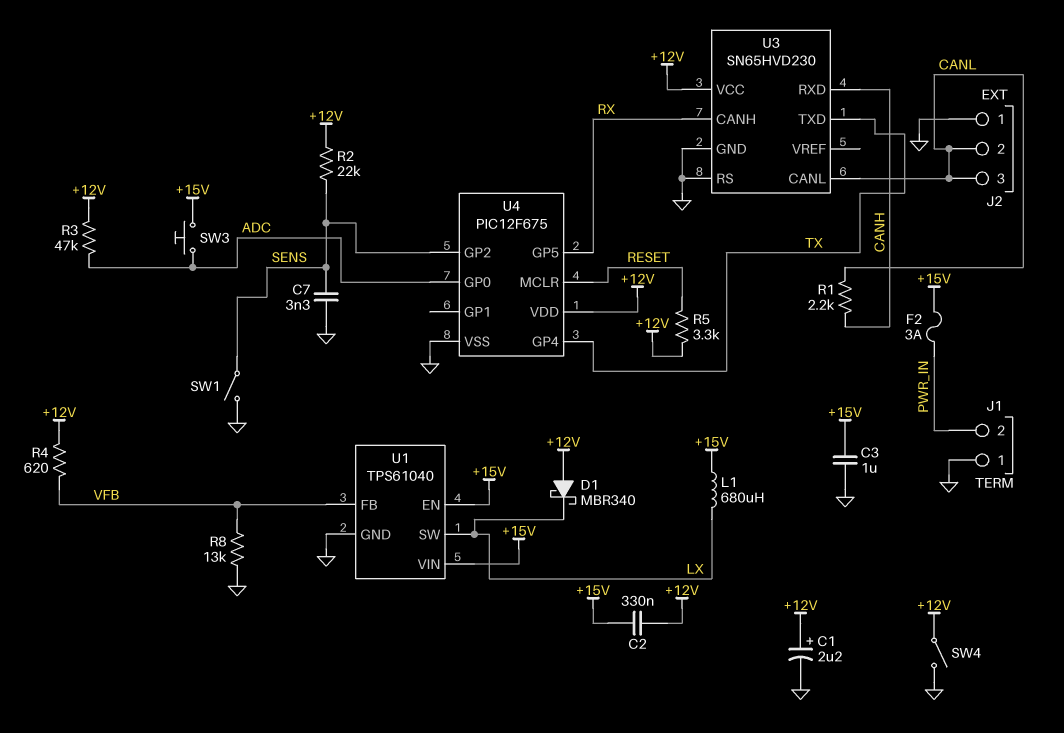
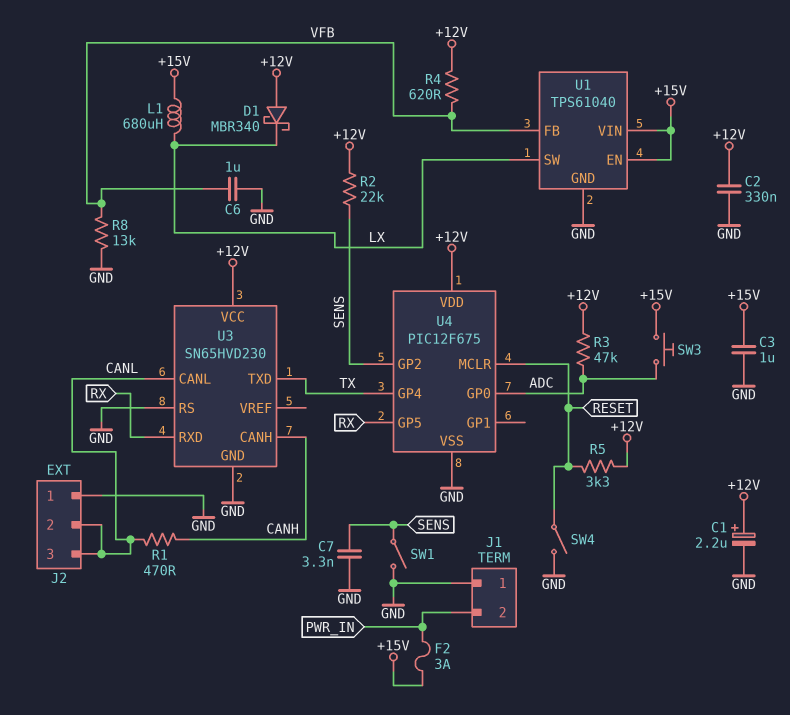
C2: 330nF (+12V, +15V) -> 330nF (+12V, GND)
C6: none -> 1uF (GND, VFB)
R1: 2.2k (CANH, CANL) -> 470 (CANH, CANL)
SW4: switch (+12V, GND) -> switch (GND, RESET)
U3 pin CANH: RX -> CANH
U3 pin RXD: CANH -> RX

